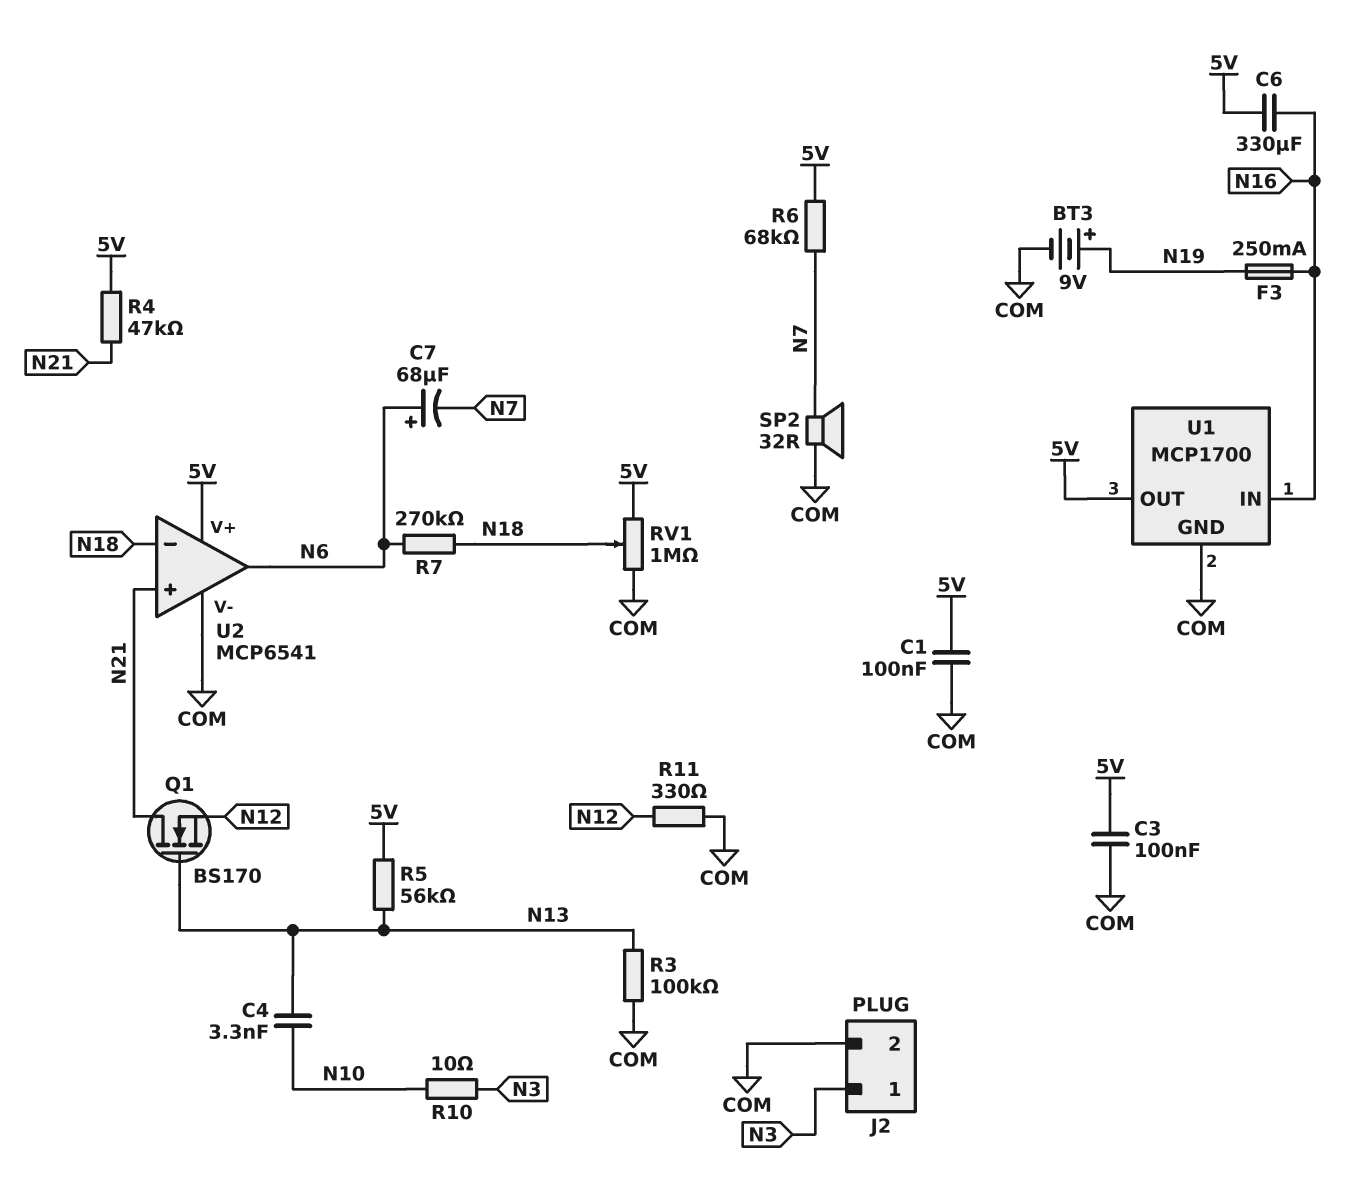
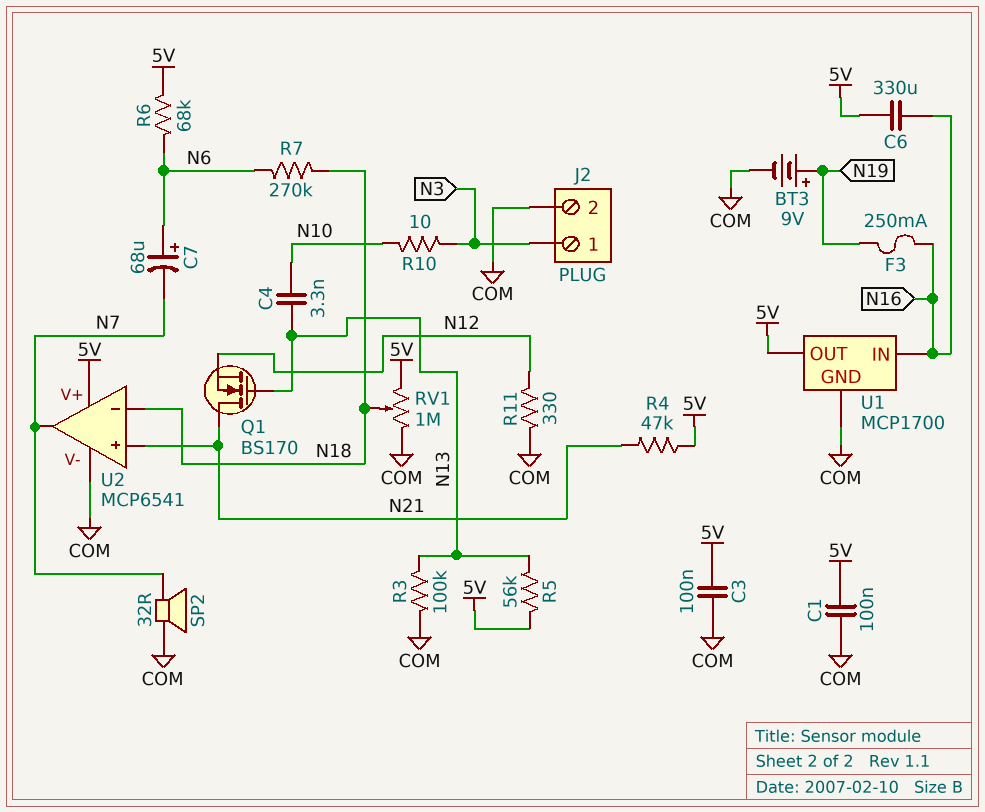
R6: 68k (5V, N7) -> 68k (5V, N6)
U2 pin out: N6 -> N7

